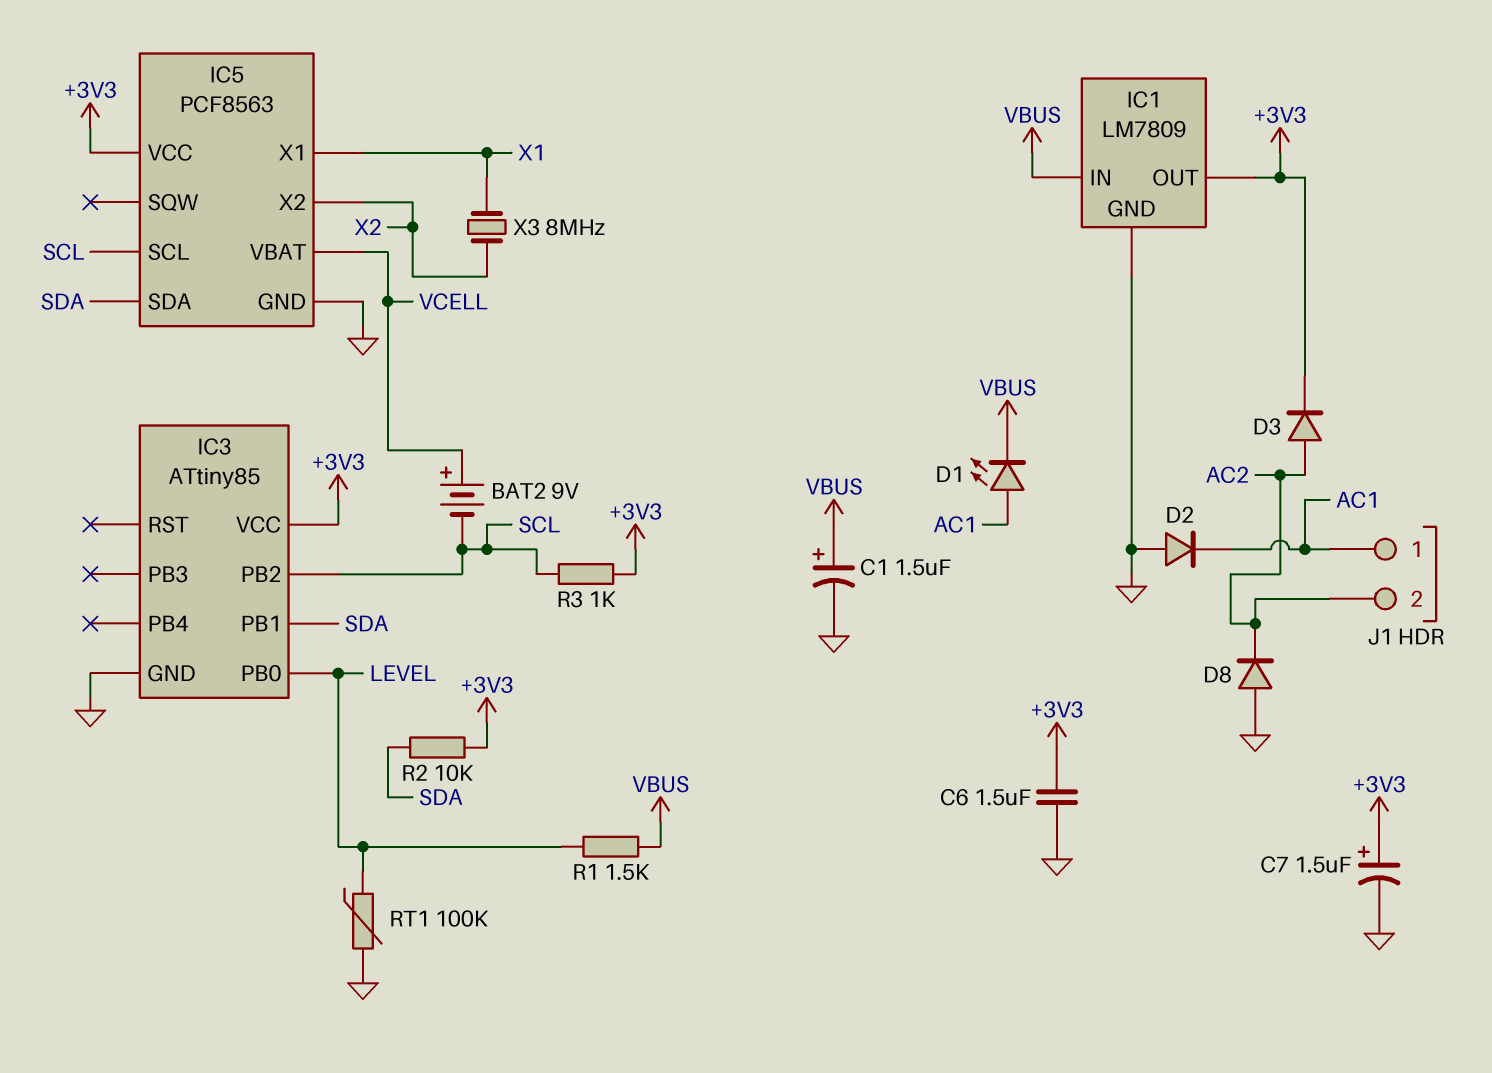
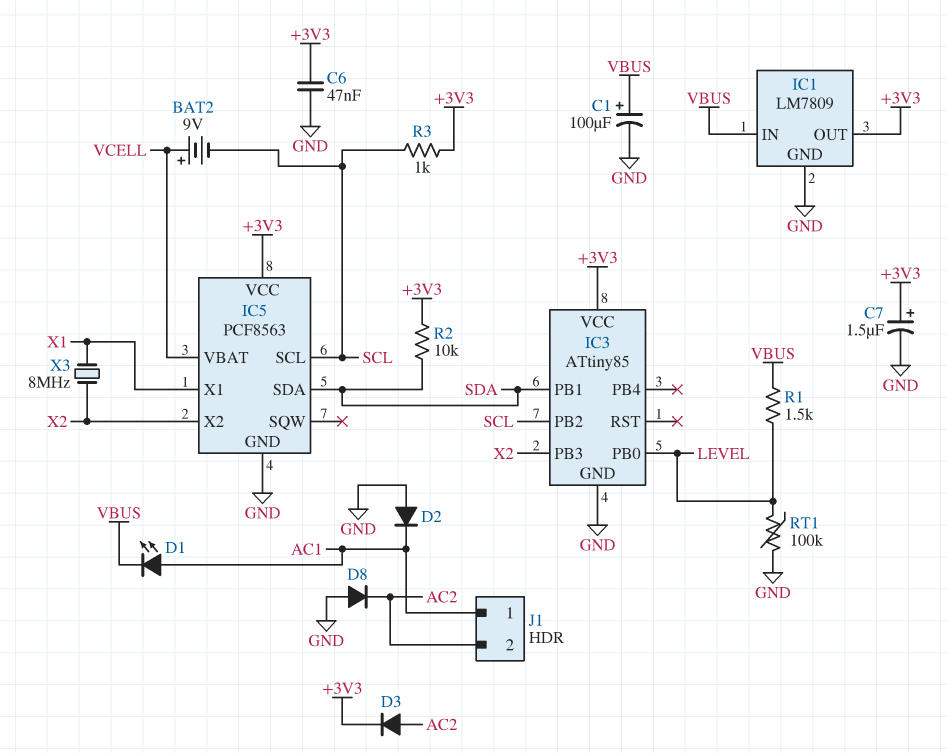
C1: 1.5uF (plus VBUS, minus GND) -> 100uF (plus VBUS, minus GND)
C6: 1.5uF (+3V3, GND) -> 47nF (+3V3, GND)
IC3 pin PB3: none -> X2

